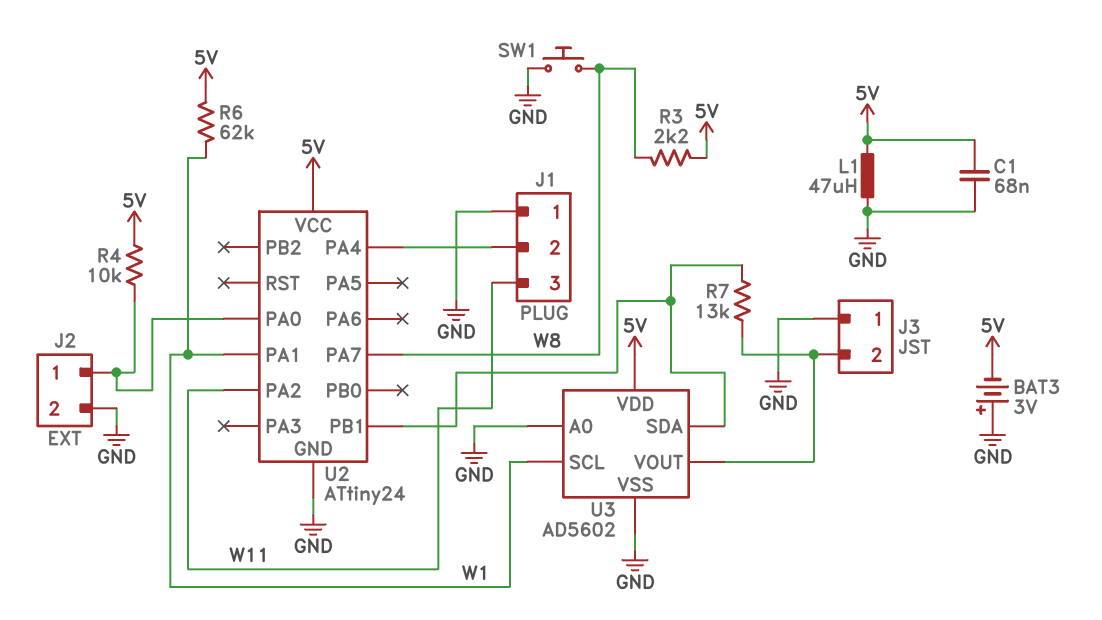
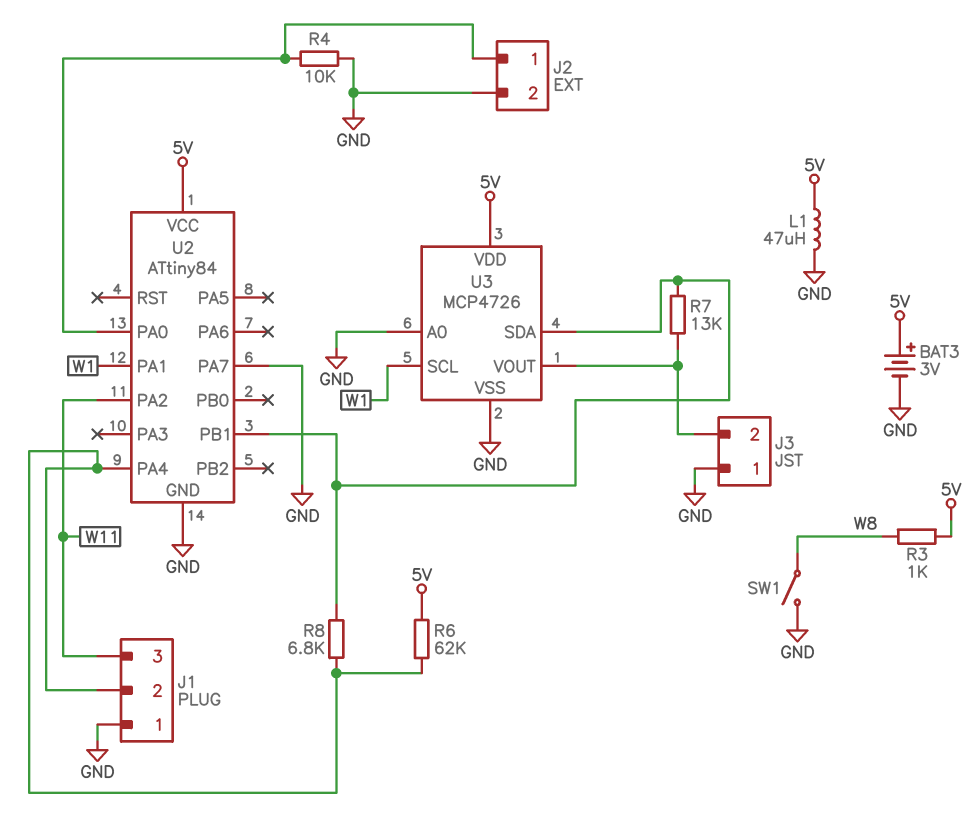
BAT3: 3V (plus GND, minus 5V) -> 3V (plus 5V, minus GND)
C1: 68nF (5V, GND) -> none
R3: 2.2k (5V, W8) -> 1k (5V, W8)
R4: 10k (5V, J2/1) -> 10k (GND, J2/1)
R6: 62k (5V, W1) -> 62k (5V, J1/2)
R8: none -> 6.8k (J1/2, U2/PB1)
SW1: button (GND, W8) -> switch (GND, W8)
U2: ATtiny24 -> ATtiny84
U2 pin PA7: W8 -> GND
U3: AD5602 -> MCP4726

